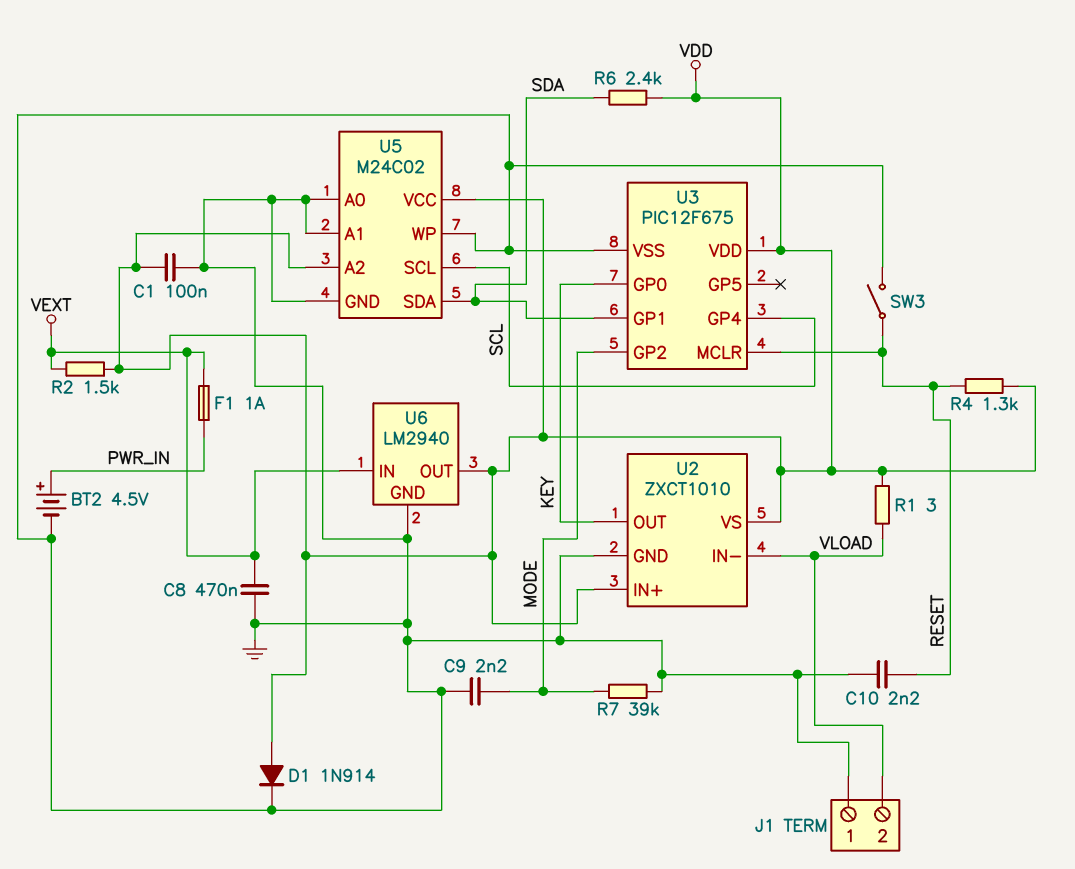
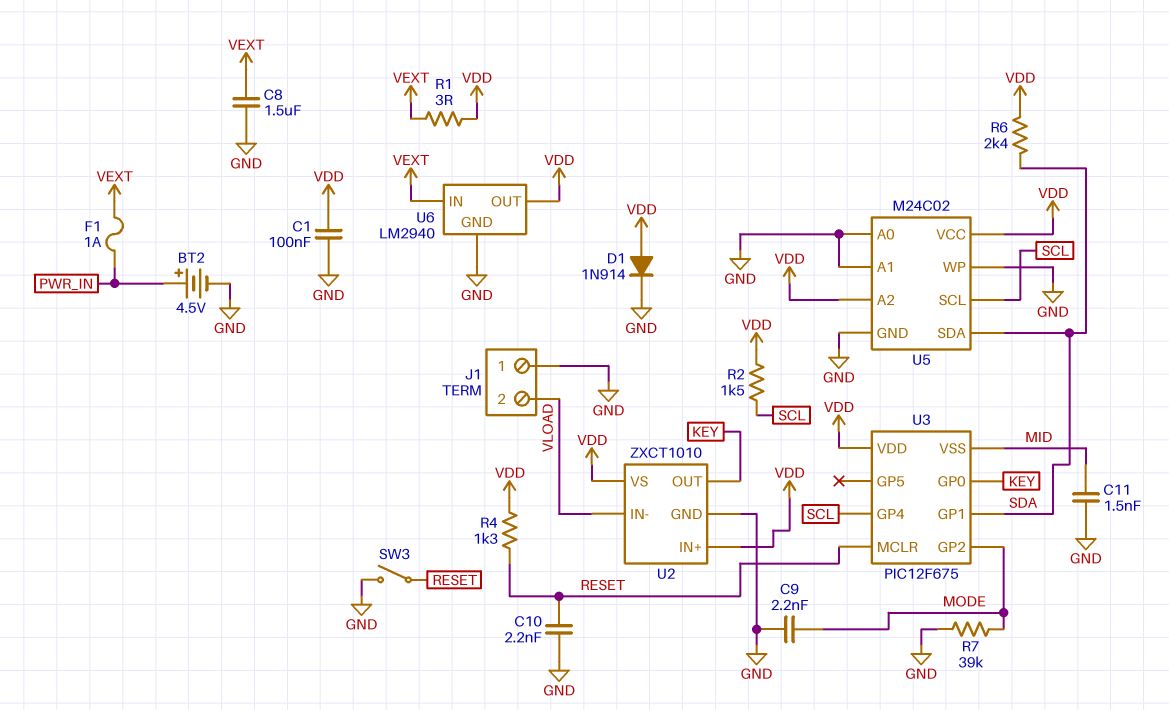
C8: 470nF (GND, VEXT) -> 1.5uF (GND, VEXT)
C11: none -> 1.5nF (GND, MID)
R1: 3 (VDD, VLOAD) -> 3 (VDD, VEXT)
R2: 1.5k (VDD, VEXT) -> 1.5k (SCL, VDD)
U3 pin VSS: GND -> MID

